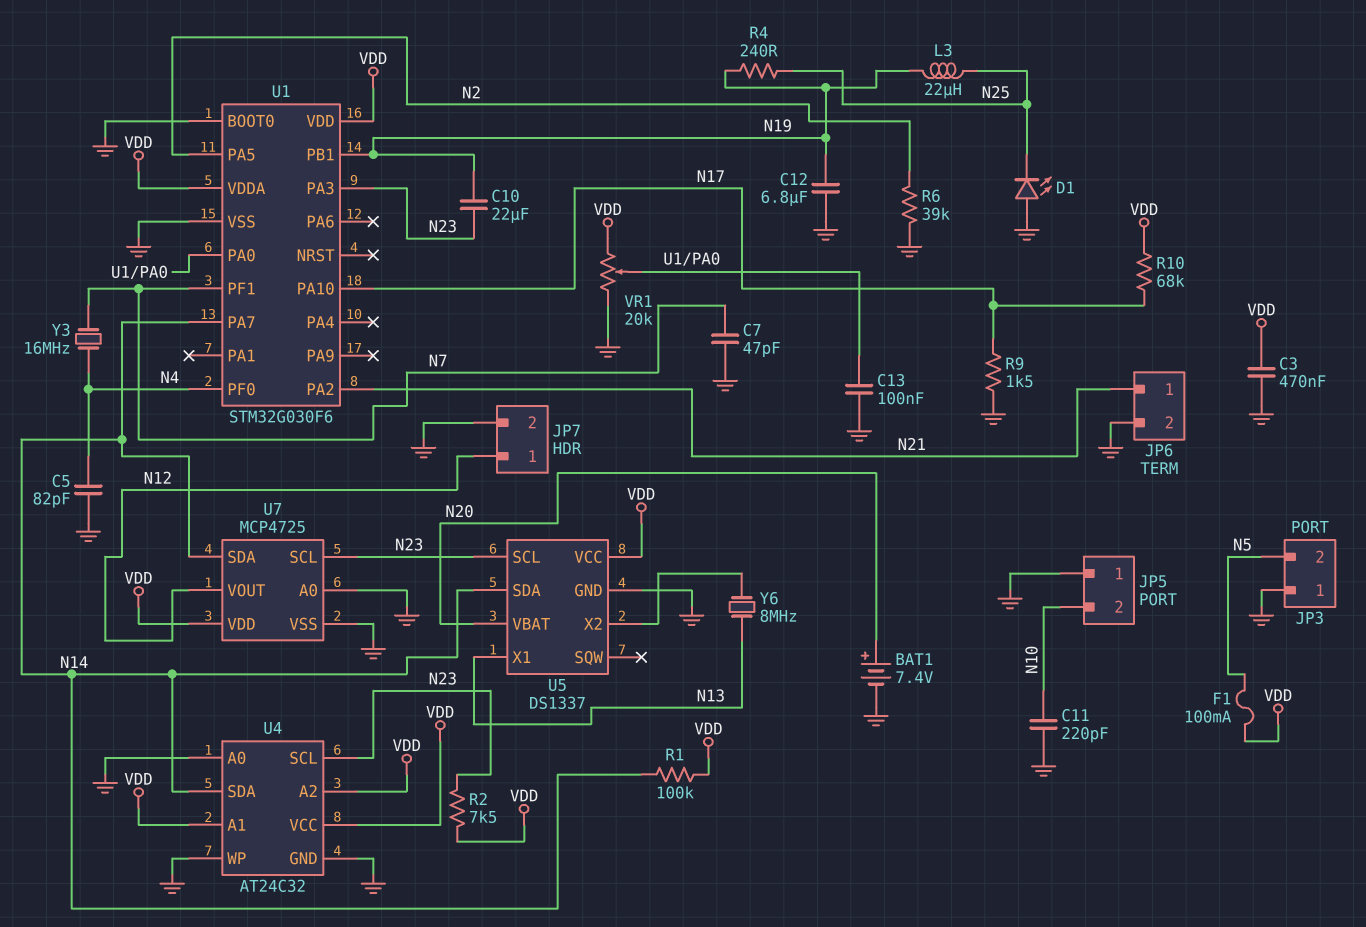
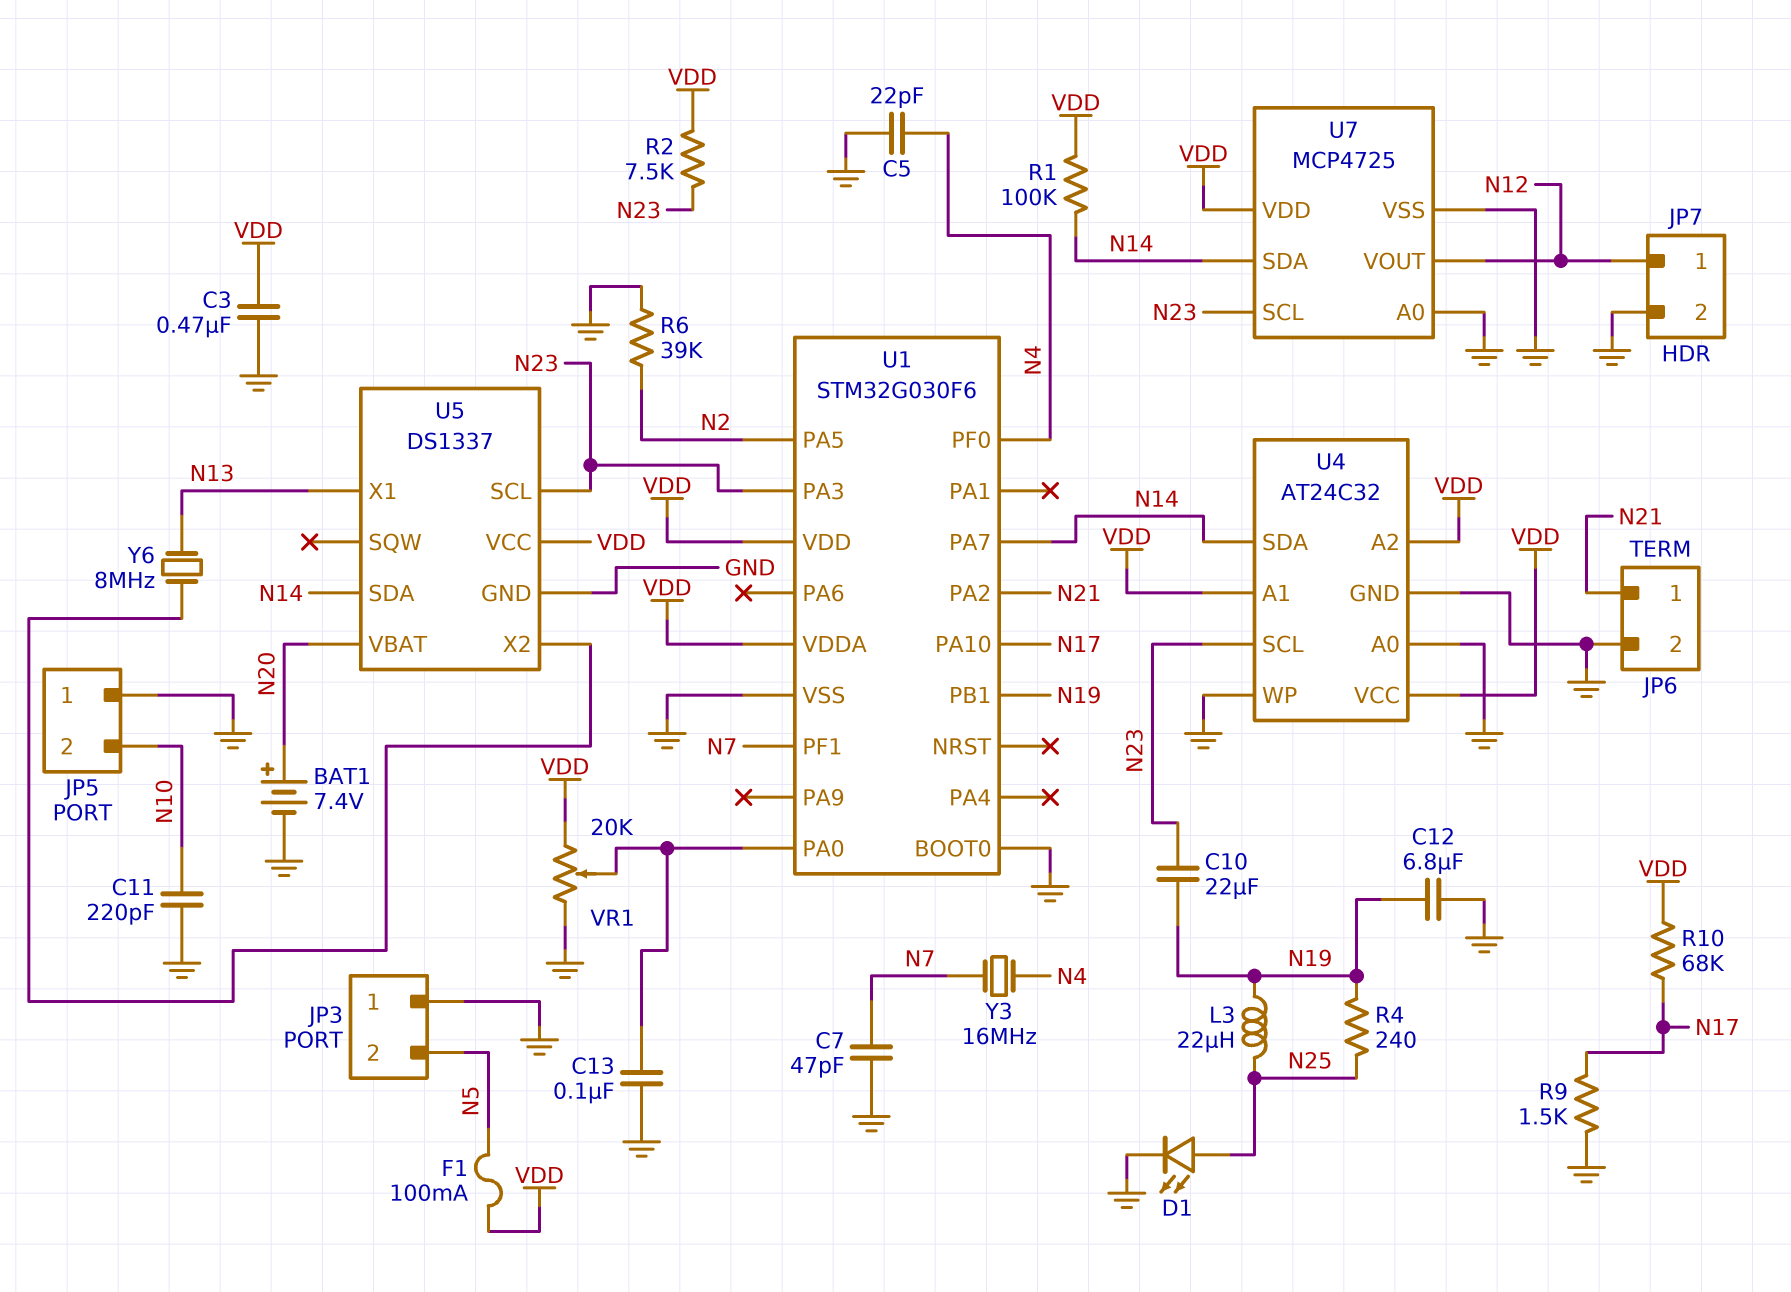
C5: 82pF (GND, N4) -> 22pF (GND, N4)
D1: LED (A GND, K N25) -> LED (A N25, K GND)

